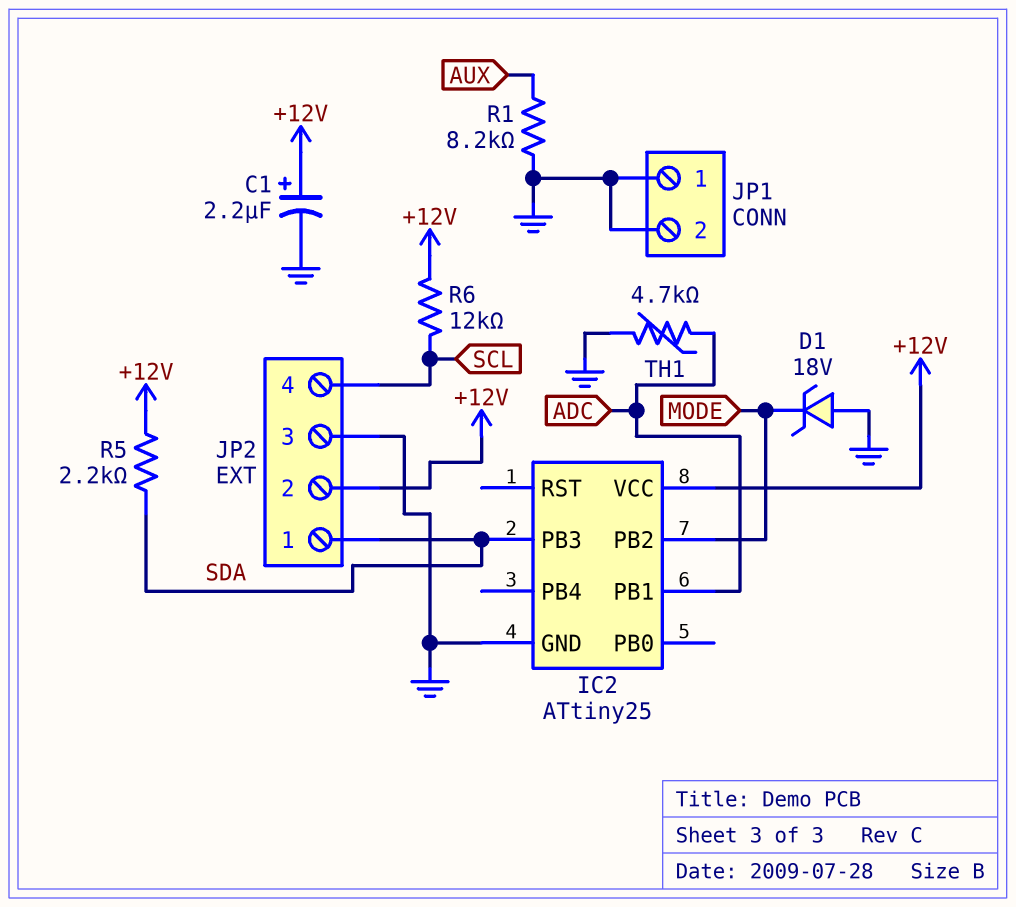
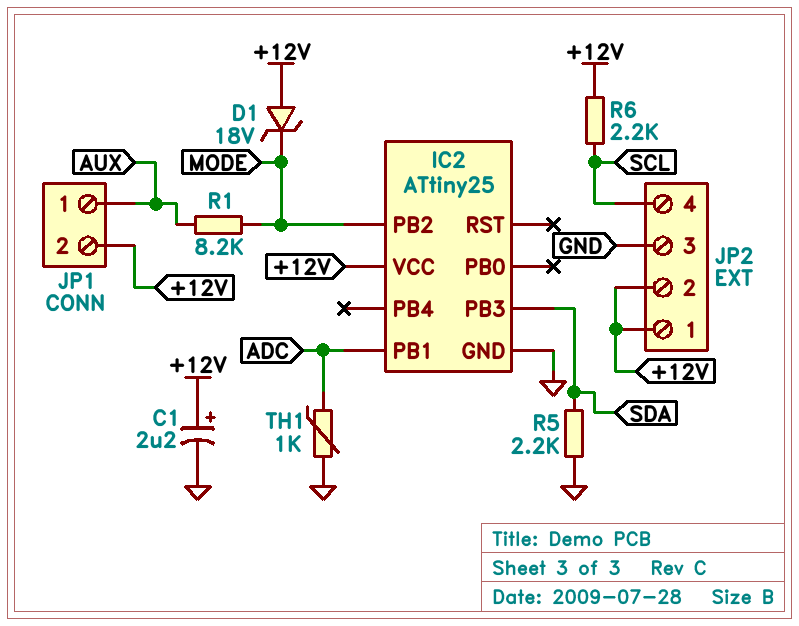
D1: zener 18V (A GND, K MODE) -> zener 18V (A +12V, K MODE)
JP1 pin 1: GND -> AUX
JP1 pin 2: GND -> +12V
JP2 pin 1: SDA -> +12V
R1: 8.2k (AUX, GND) -> 8.2k (AUX, MODE)
R5: 2.2k (+12V, SDA) -> 2.2k (GND, SDA)
R6: 12k (+12V, SCL) -> 2.2k (+12V, SCL)
TH1: 4.7k (ADC, GND) -> 1k (ADC, GND)

